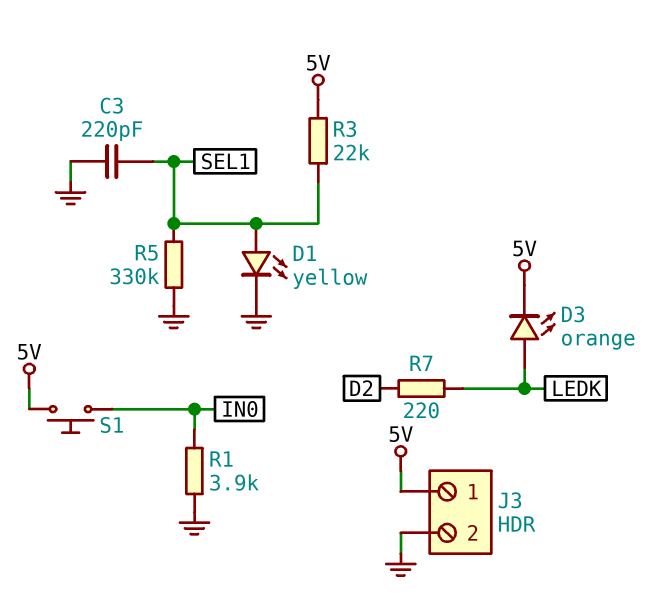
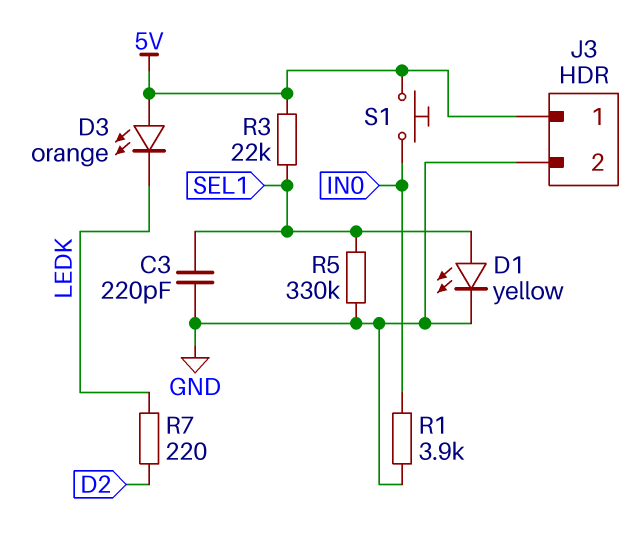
D3: LED orange (A LEDK, K 5V) -> LED orange (A 5V, K LEDK)

